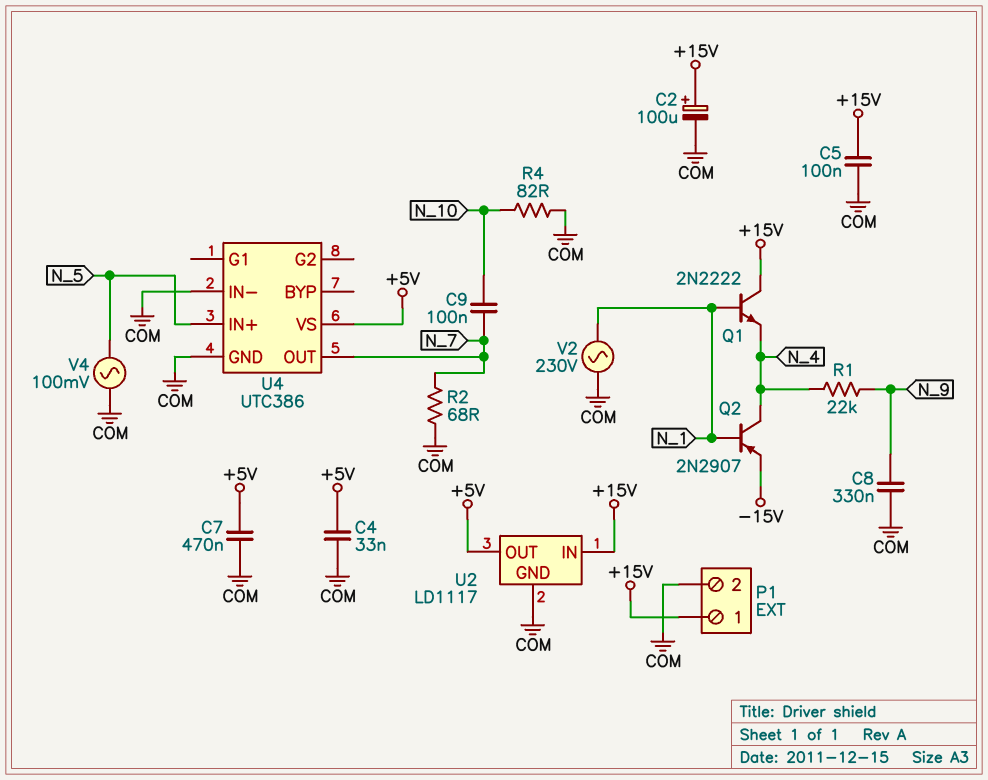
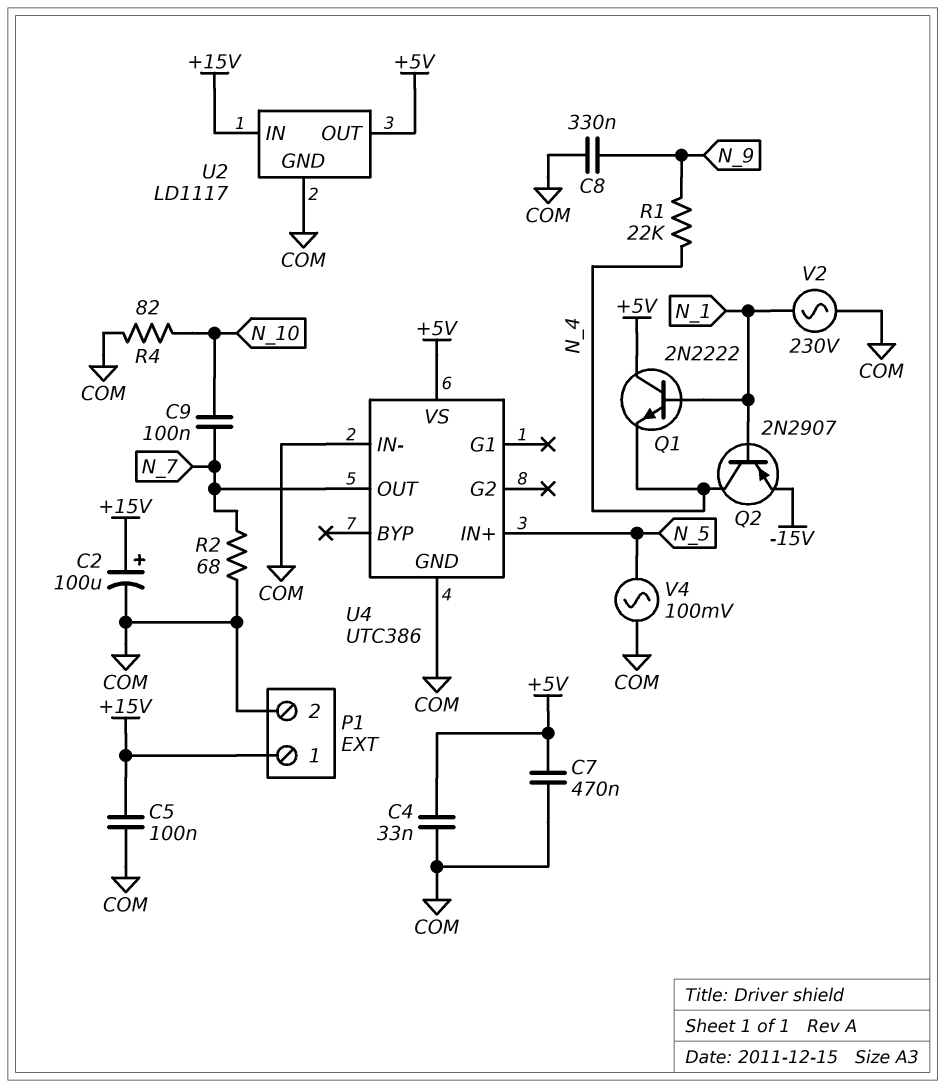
Q1: NPN 2N2222 (B N_1, C +15V, E N_4) -> NPN 2N2222 (B N_1, C +5V, E N_4)

